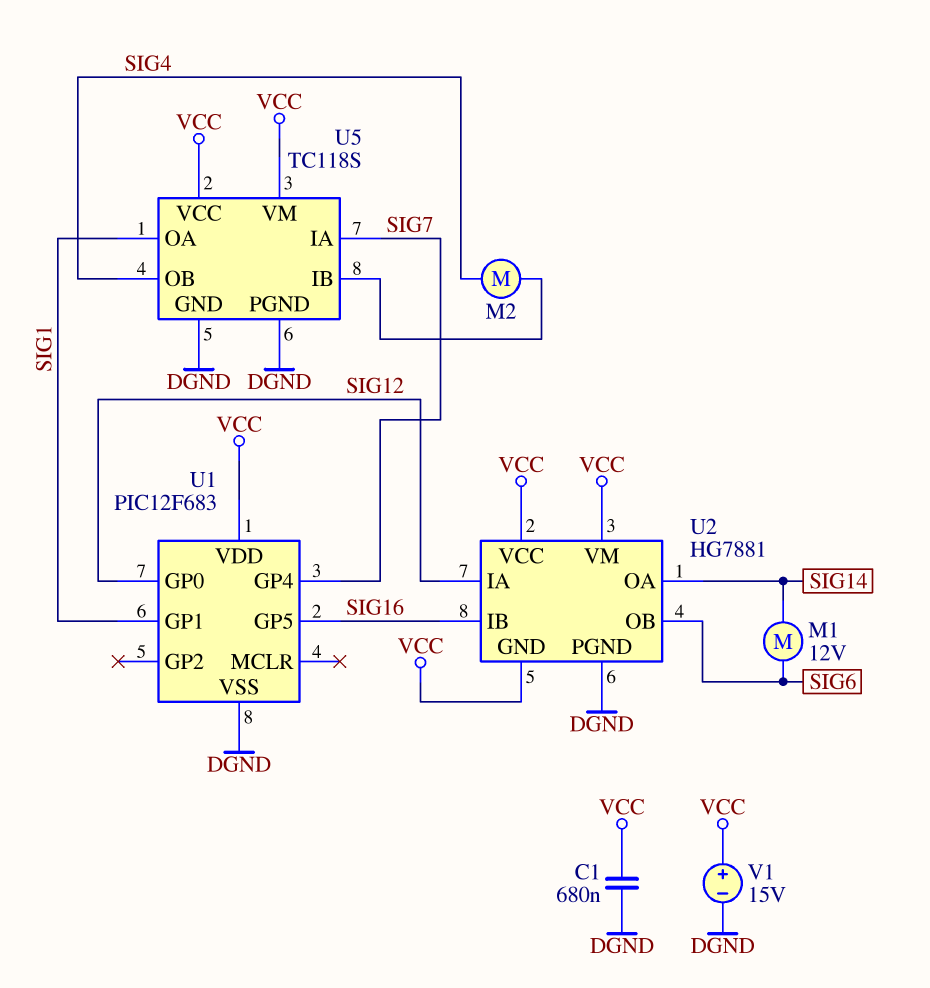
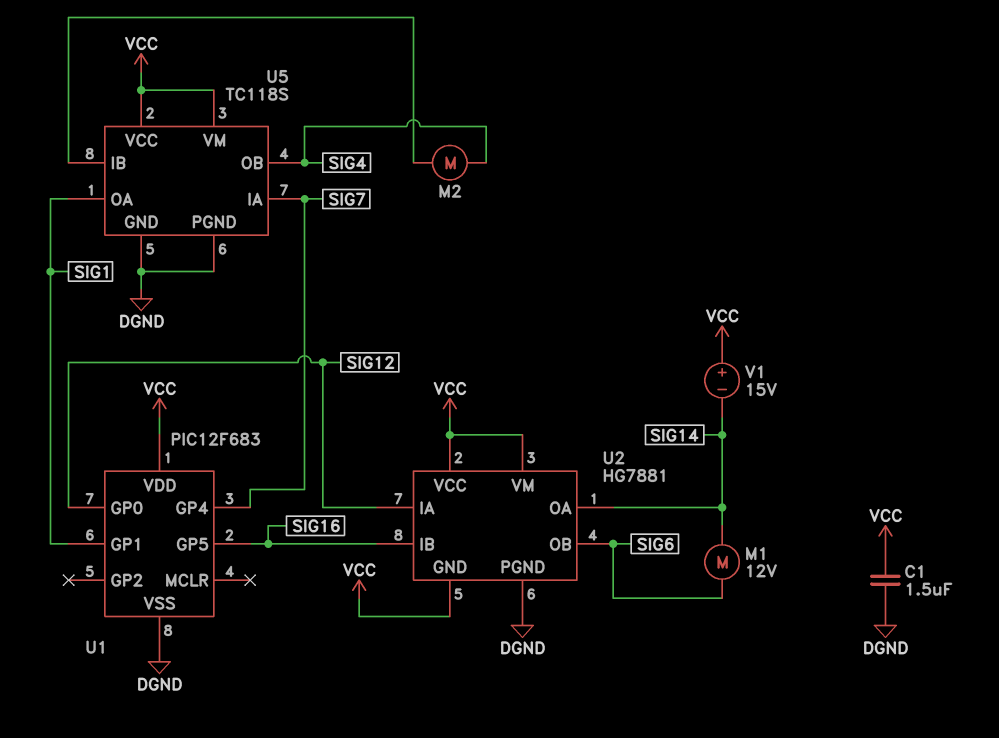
C1: 680nF (DGND, VCC) -> 1.5uF (DGND, VCC)
V1: 15V (plus VCC, minus DGND) -> 15V (plus VCC, minus SIG14)

